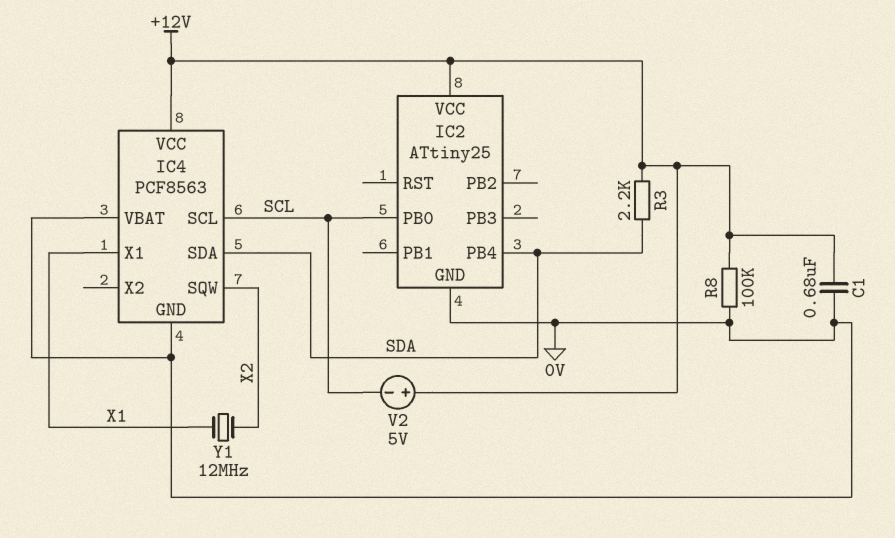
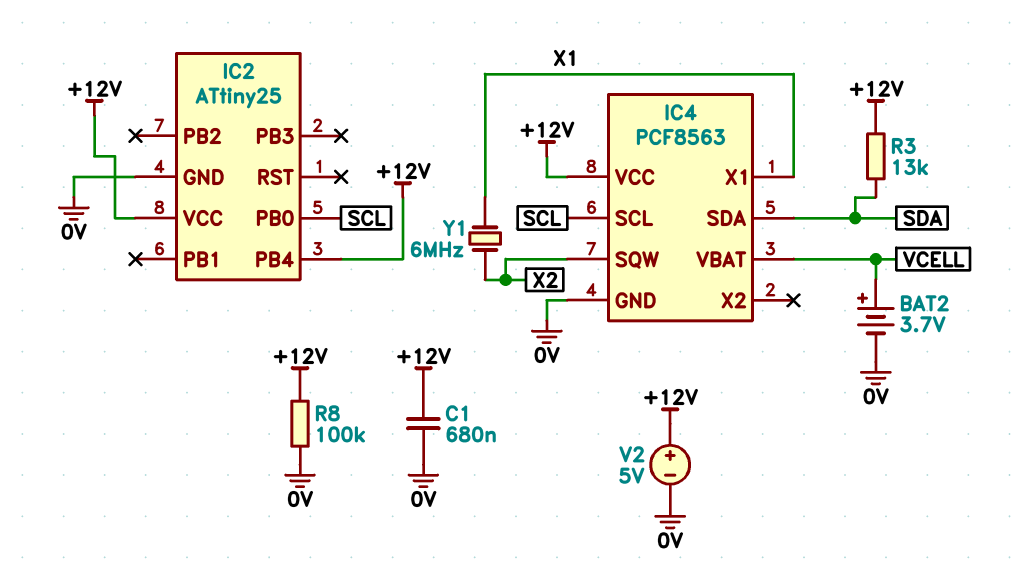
BAT2: none -> 3.7V (plus VCELL, minus 0V)
IC2 pin PB4: SDA -> +12V
IC4 pin VBAT: 0V -> VCELL
R3: 2.2k (+12V, SDA) -> 13k (+12V, SDA)
V2: 5V (plus +12V, minus SCL) -> 5V (plus +12V, minus 0V)
Y1: 12MHz (X1, X2) -> 6MHz (X1, X2)

